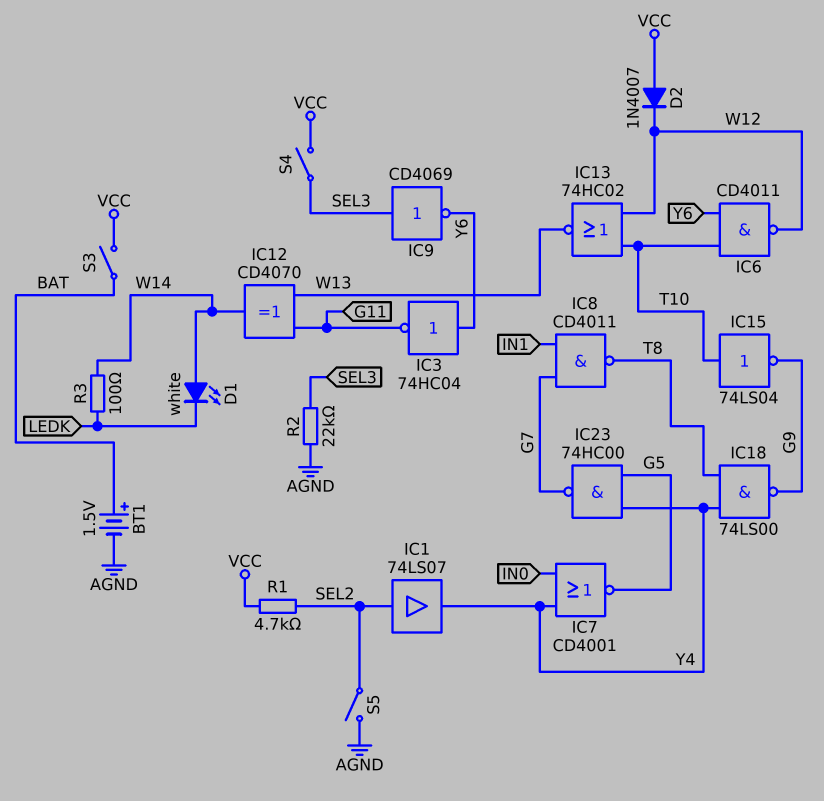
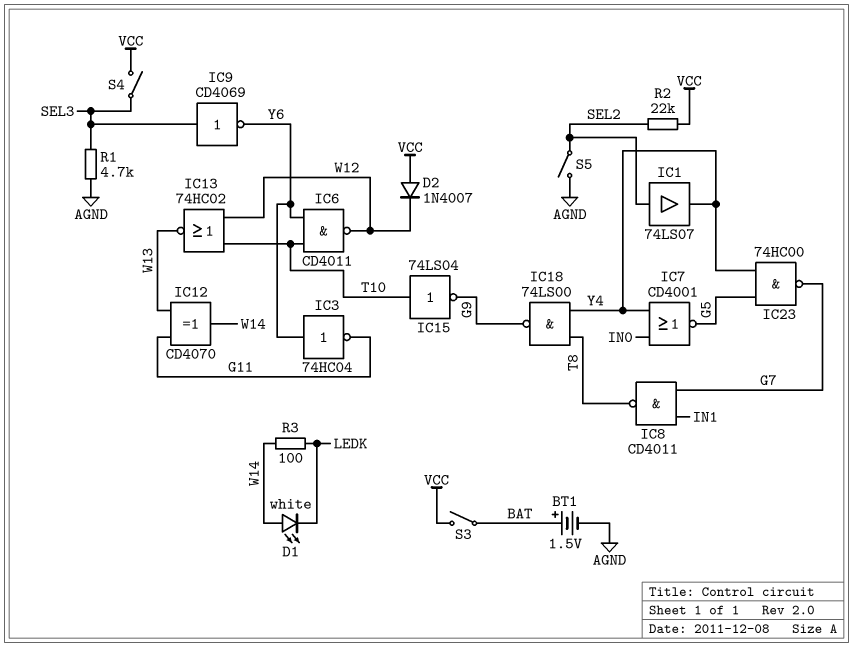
R1: 4.7k (SEL2, VCC) -> 4.7k (AGND, SEL3)
R2: 22k (AGND, SEL3) -> 22k (SEL2, VCC)

